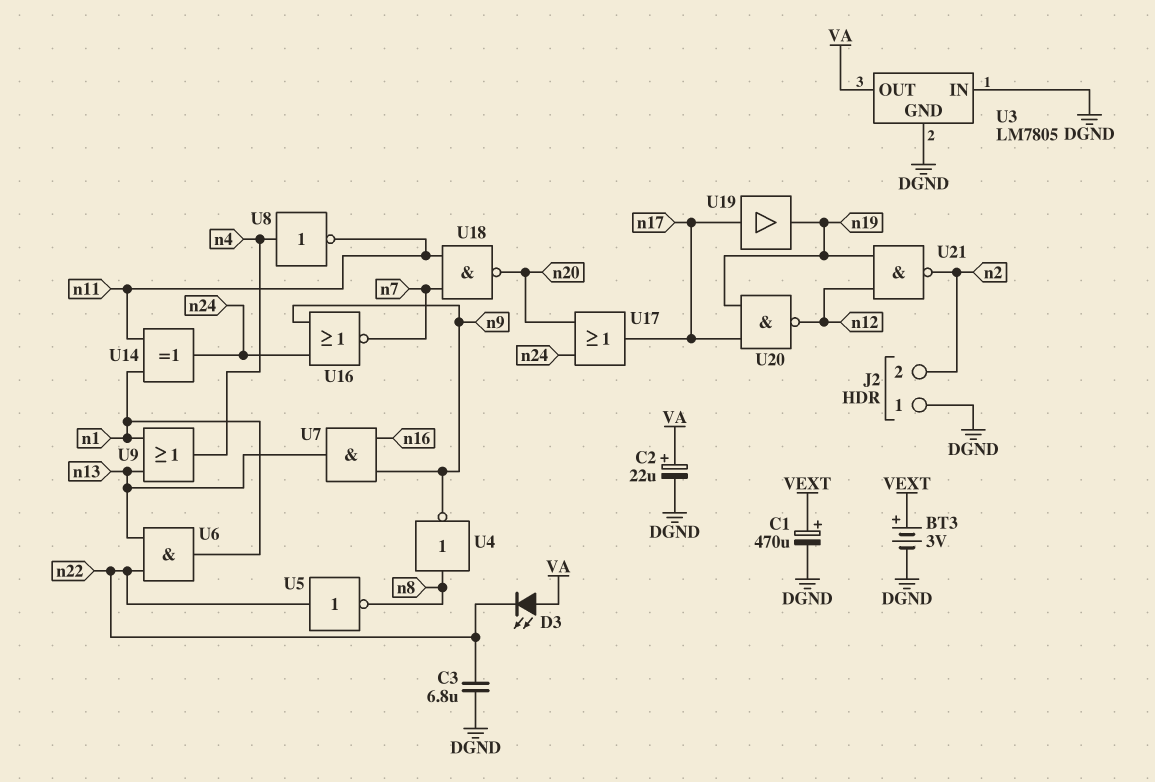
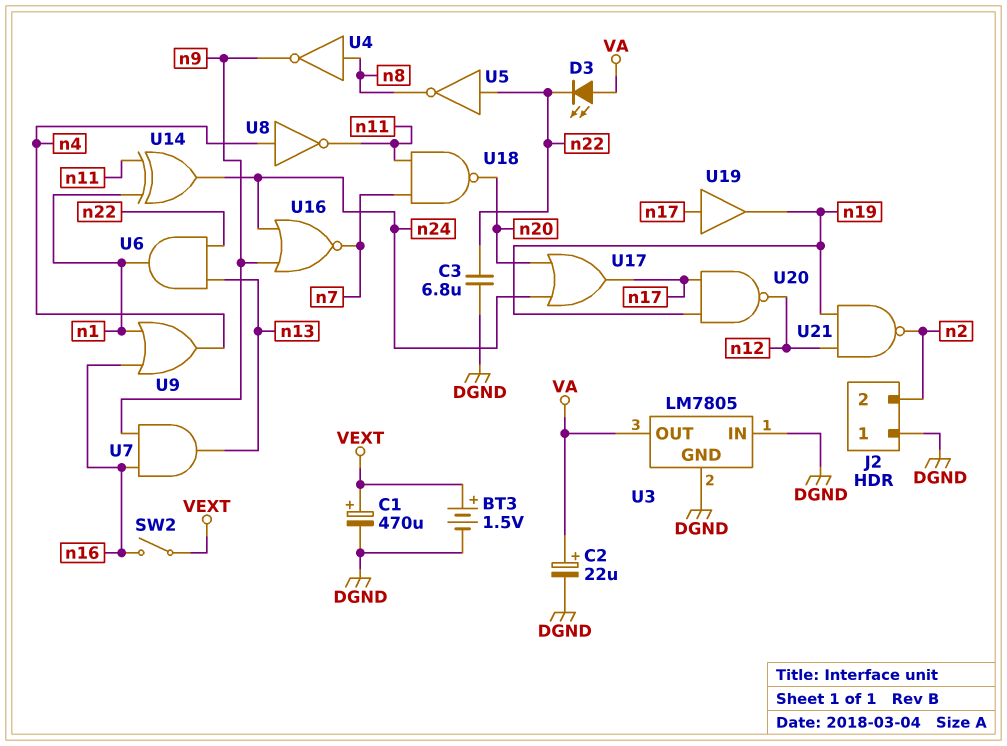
BT3: 3V (plus VEXT, minus DGND) -> 1.5V (plus VEXT, minus DGND)
SW2: none -> switch (VEXT, n16)
U9: OR (in n1, in n13, out n4) -> OR (in n1, in n16, out n4)

